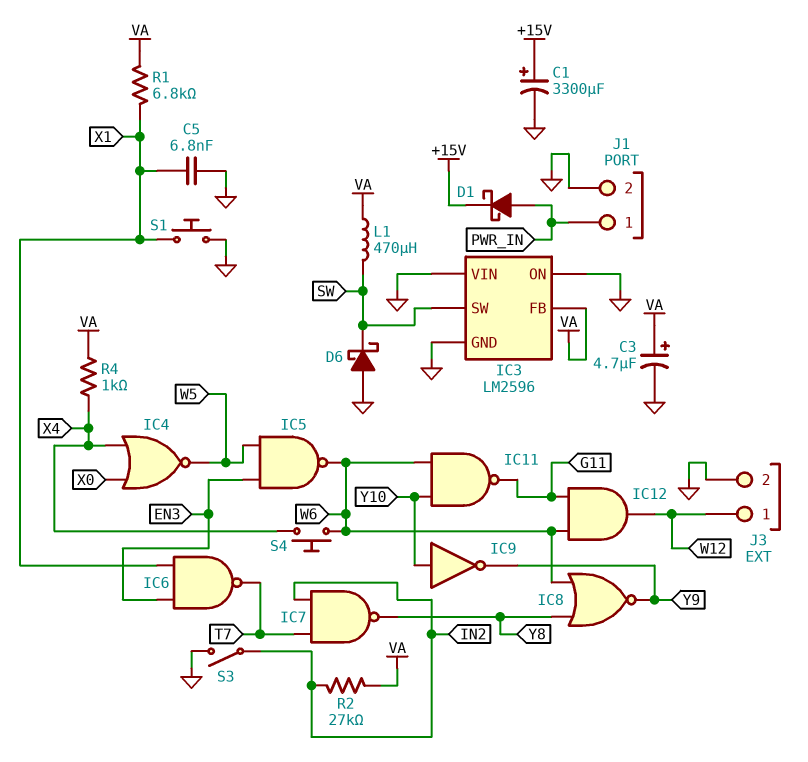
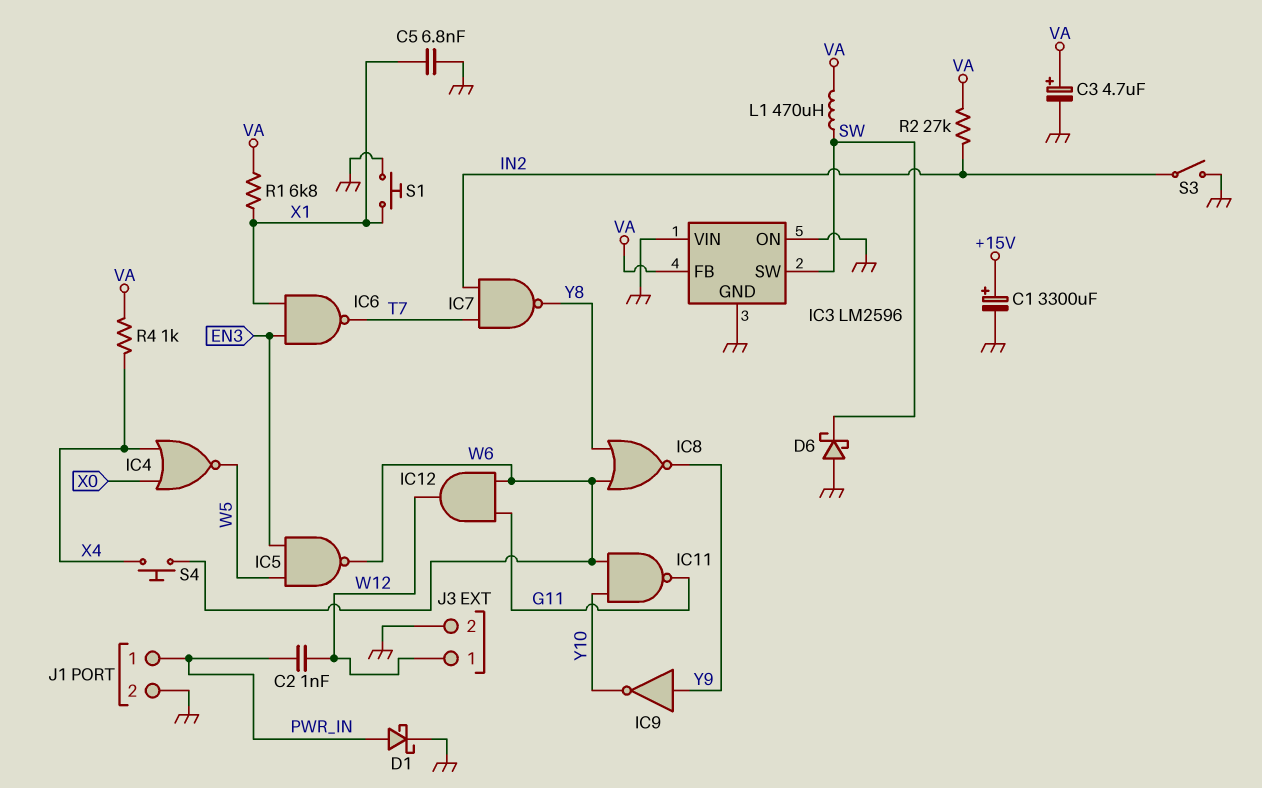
C2: none -> 1nF (PWR_IN, W12)
D1: schottky (A PWR_IN, K +15V) -> schottky (A PWR_IN, K GND)
IC9: NOT (in Y10, out Y9) -> NOT (in Y9, out Y10)

